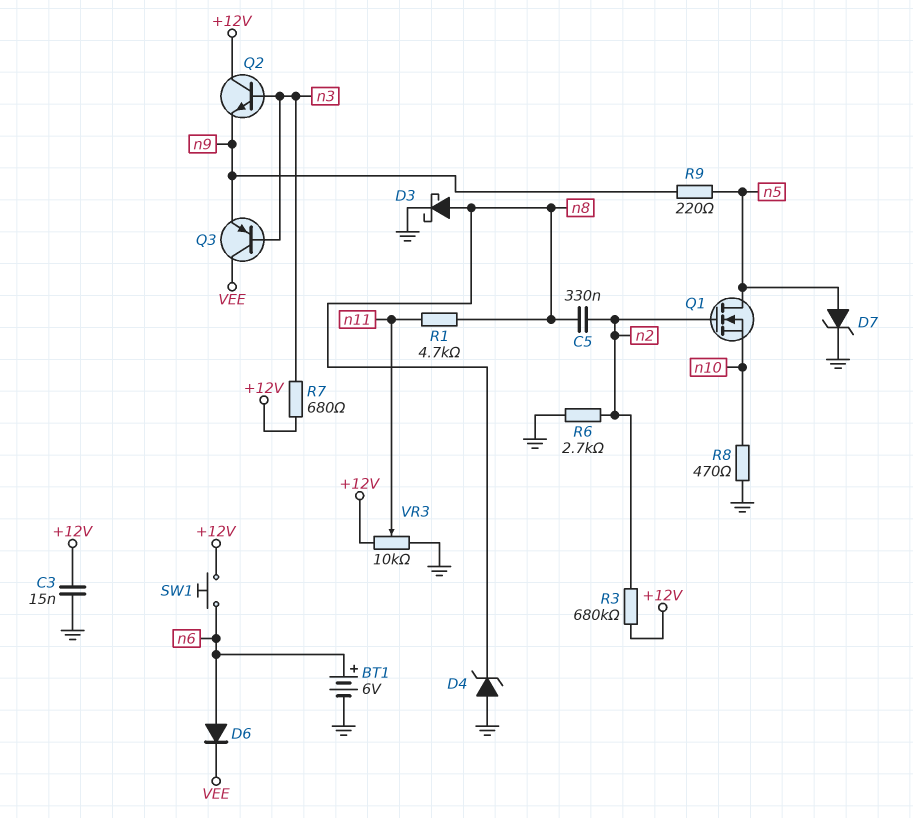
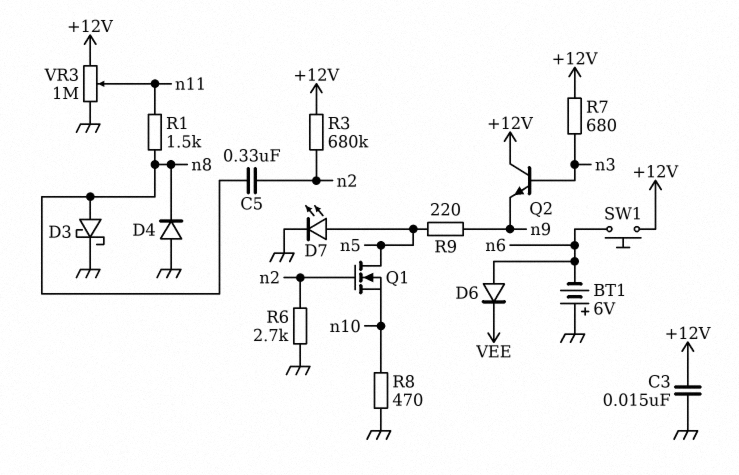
BT1: 6V (plus n6, minus GND) -> 6V (plus GND, minus n6)
D4: zener (A GND, K n8) -> diode (A GND, K n8)
D7: zener (A n5, K GND) -> LED (A n5, K GND)
Q3: PNP (B n3, C VEE, E n9) -> none
R1: 4.7k (n8, n11) -> 1.5k (n8, n11)
VR3: 10k (+12V, GND, wiper n11) -> 1M (+12V, GND, wiper n11)

